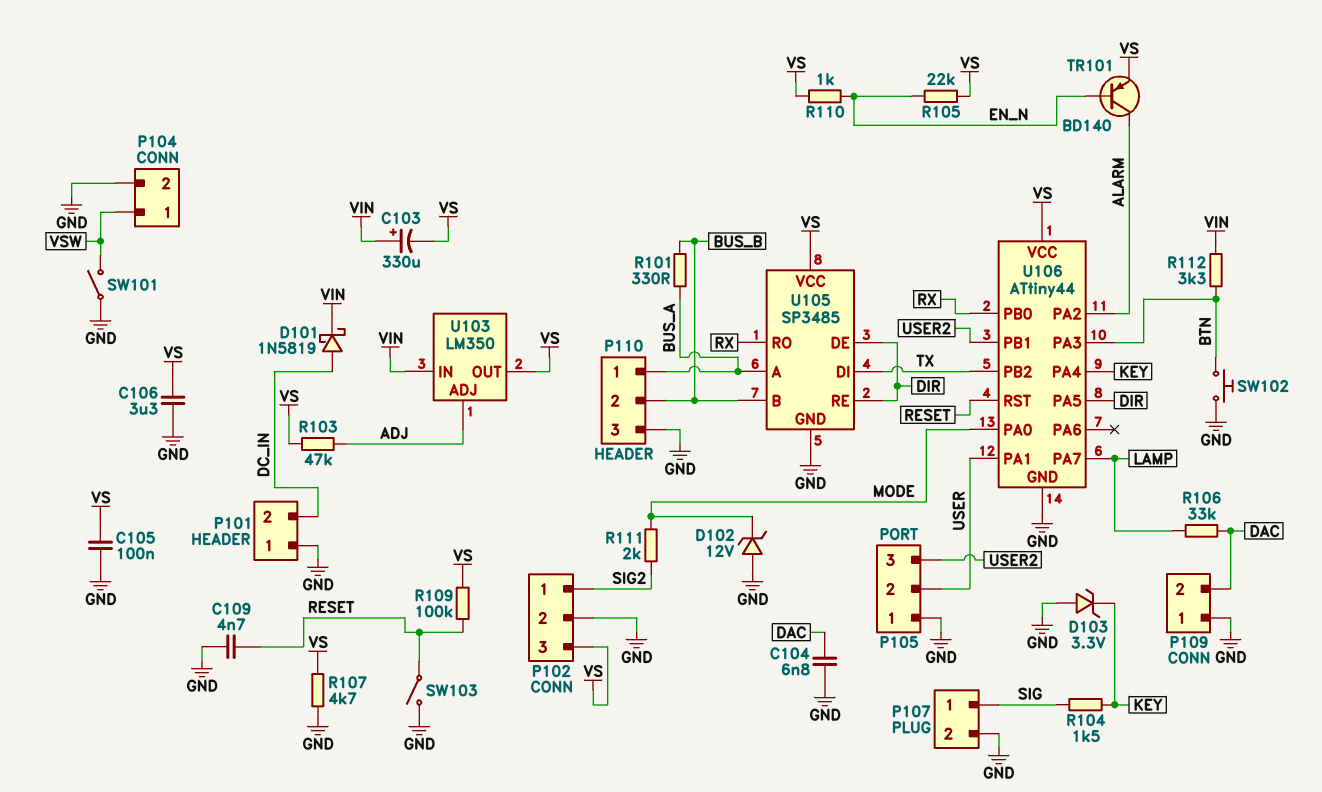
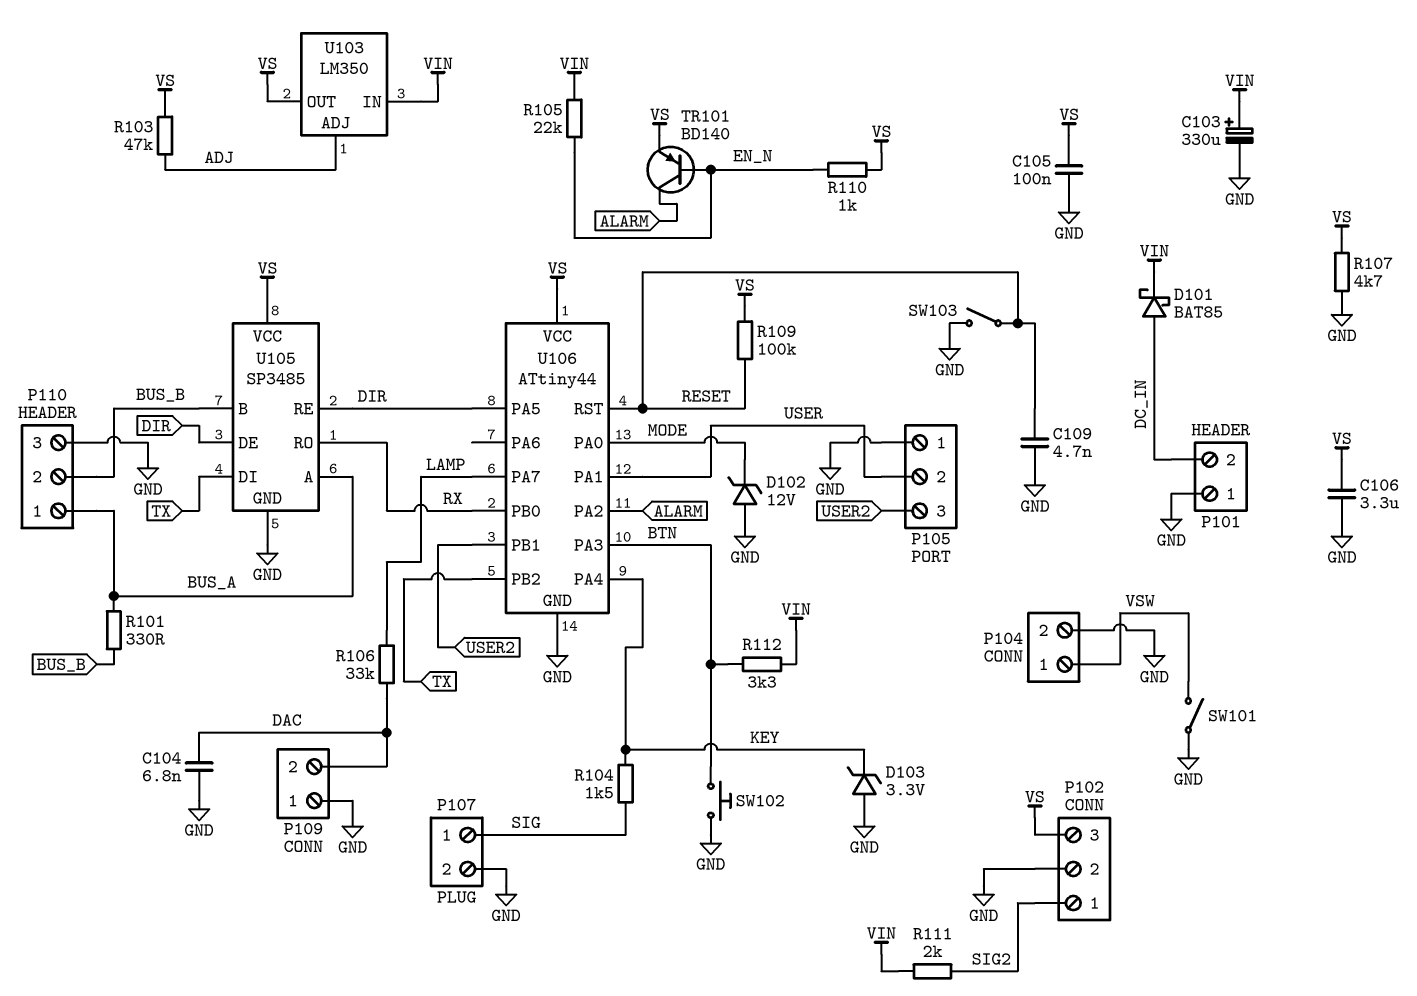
C103: 330uF (plus VIN, minus VS) -> 330uF (plus VIN, minus GND)
D101: schottky 1N5819 (A DC_IN, K VIN) -> schottky BAT85 (A DC_IN, K VIN)
R105: 22k (EN_N, VS) -> 22k (EN_N, VIN)
R111: 2k (MODE, SIG2) -> 2k (SIG2, VIN)

